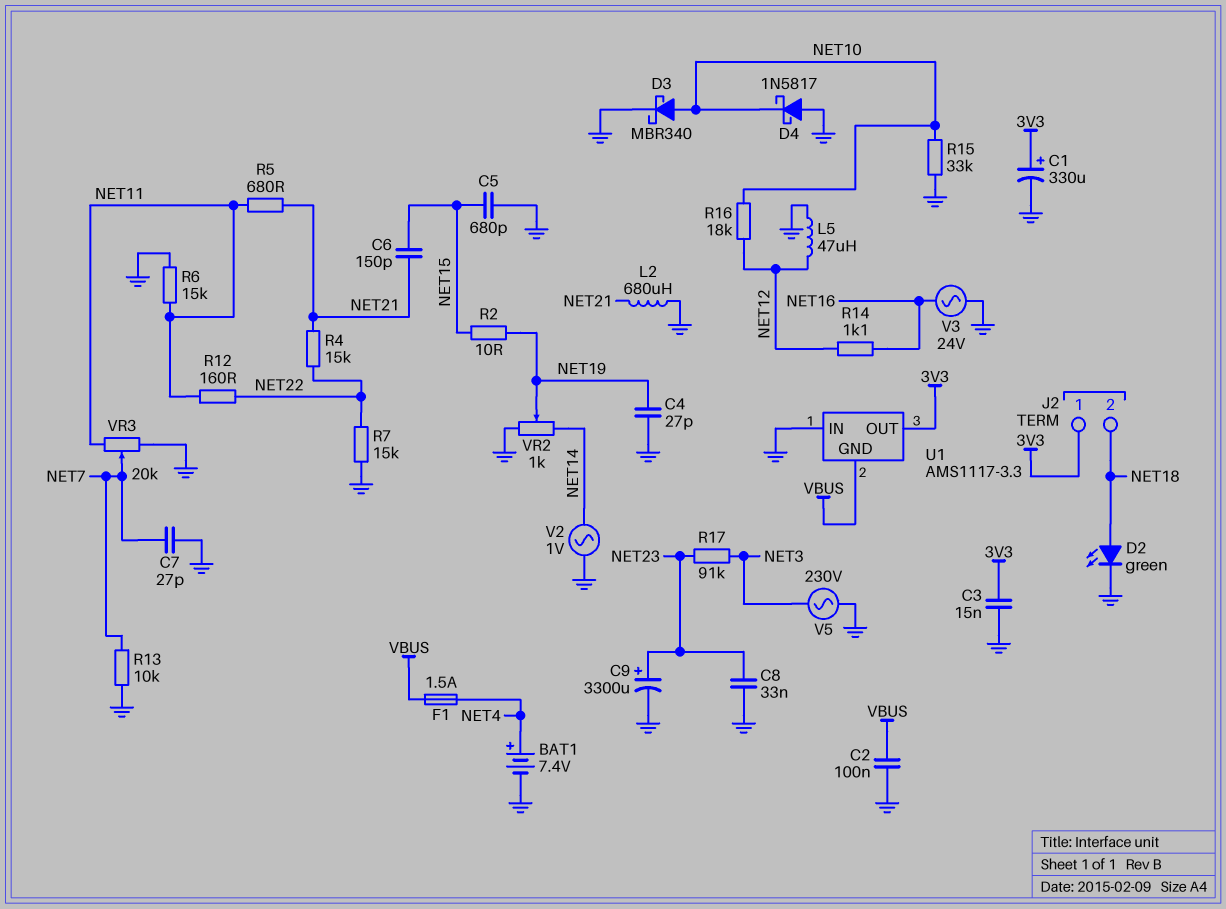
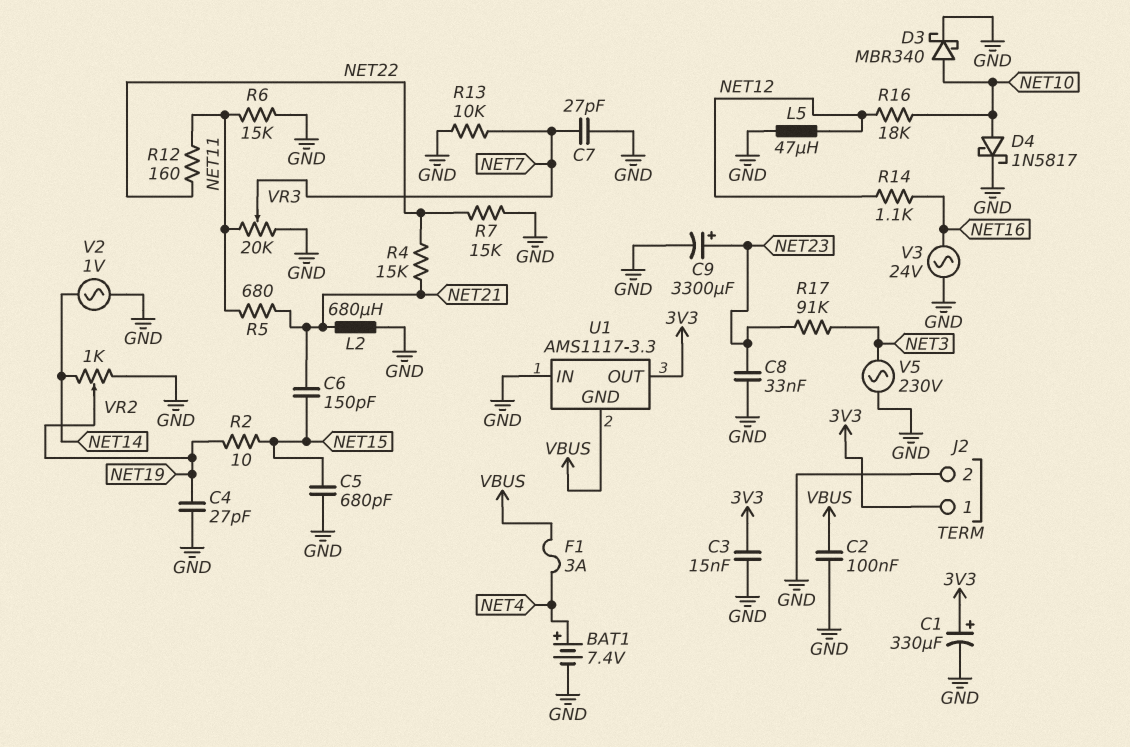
D2: LED green (A NET18, K GND) -> none
D4: schottky 1N5817 (A GND, K NET10) -> schottky 1N5817 (A NET10, K GND)
F1: 1.5A (NET4, VBUS) -> 3A (NET4, VBUS)
J2 pin 2: NET18 -> GND
R15: 33k (GND, NET10) -> none

